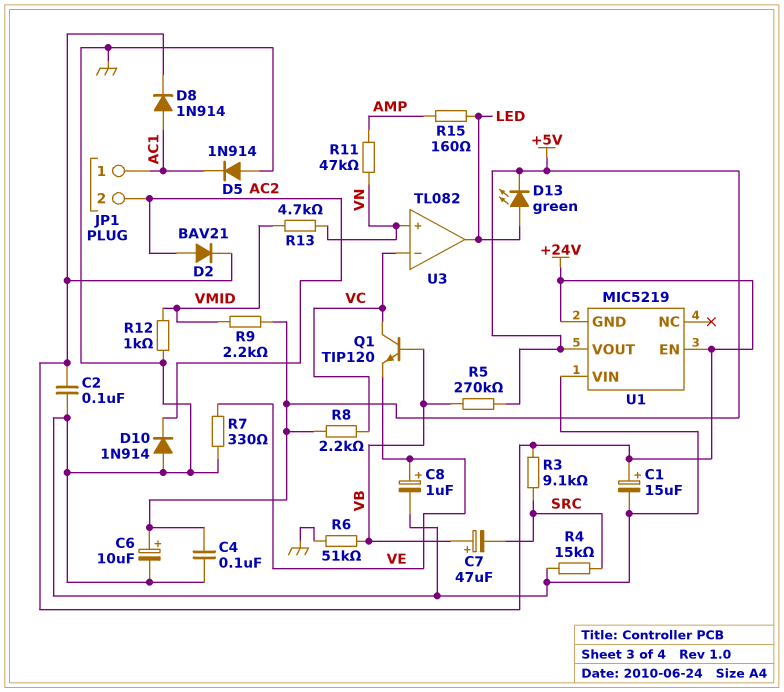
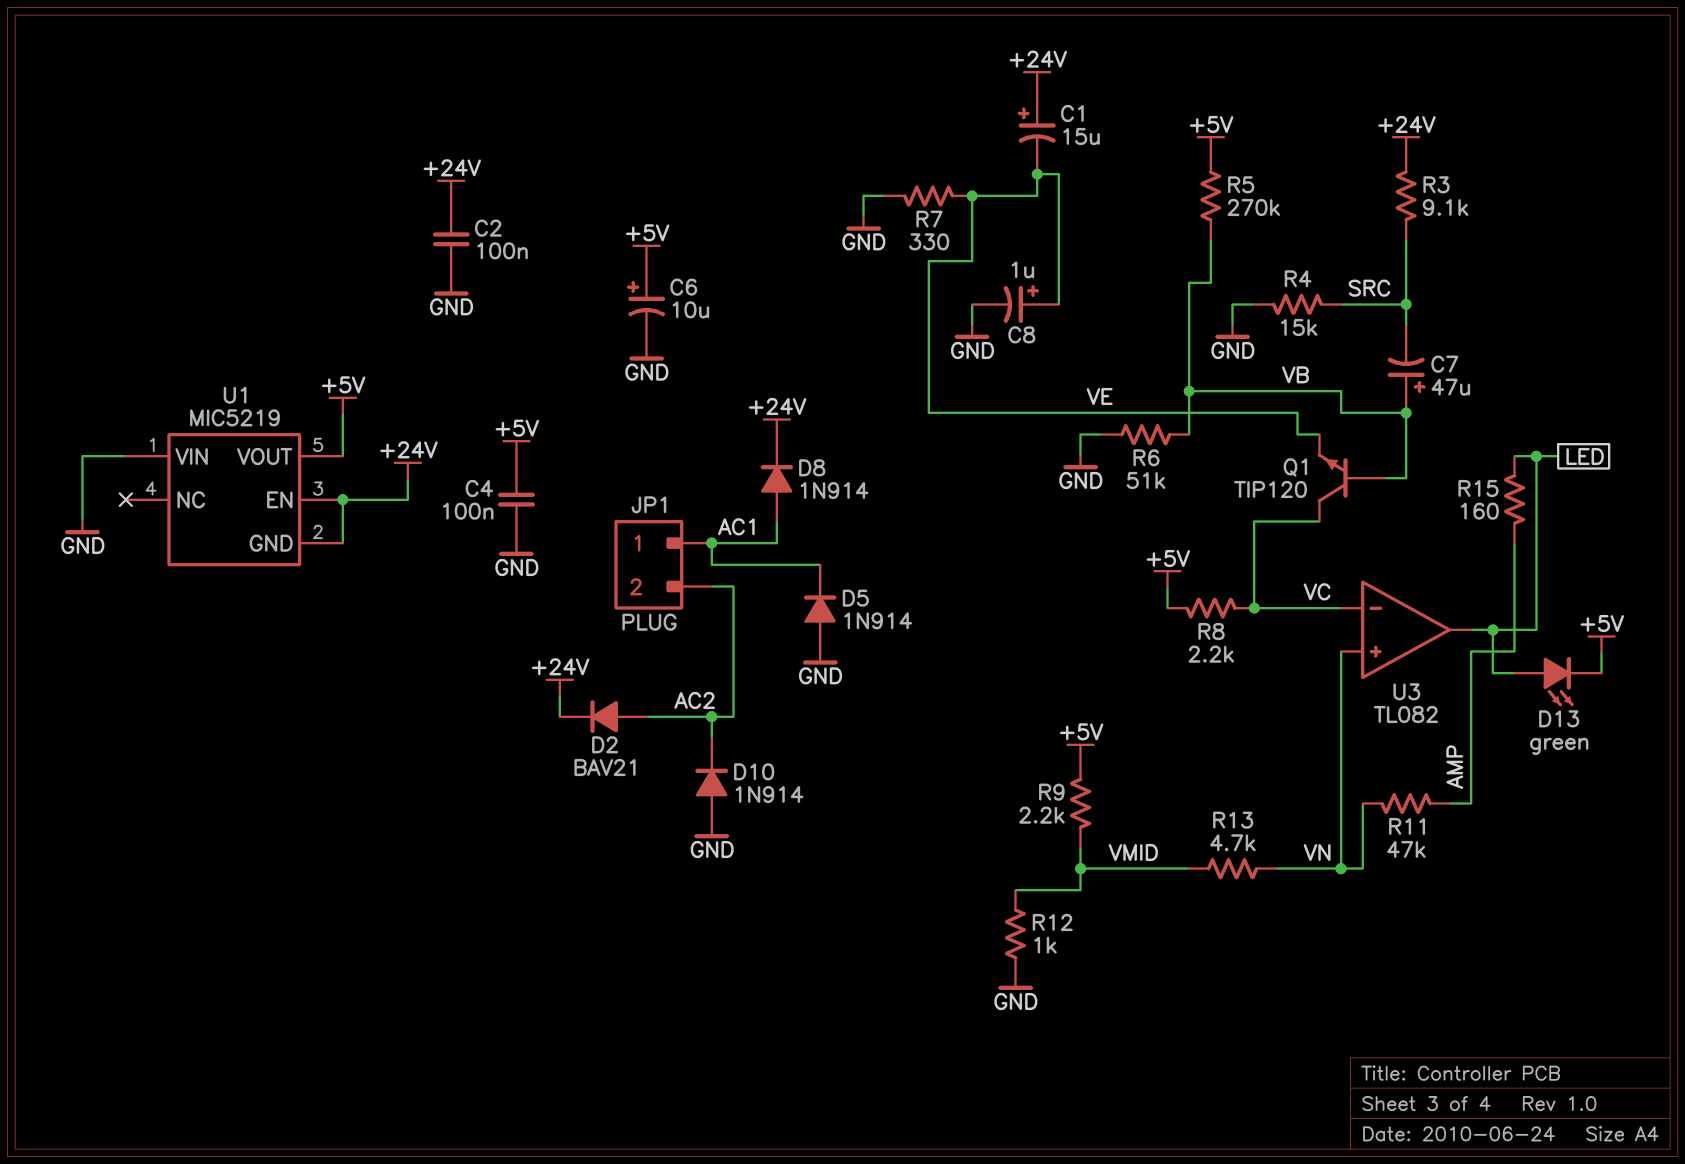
C1: 15uF (plus +24V, minus GND) -> 15uF (plus +24V, minus VE)

